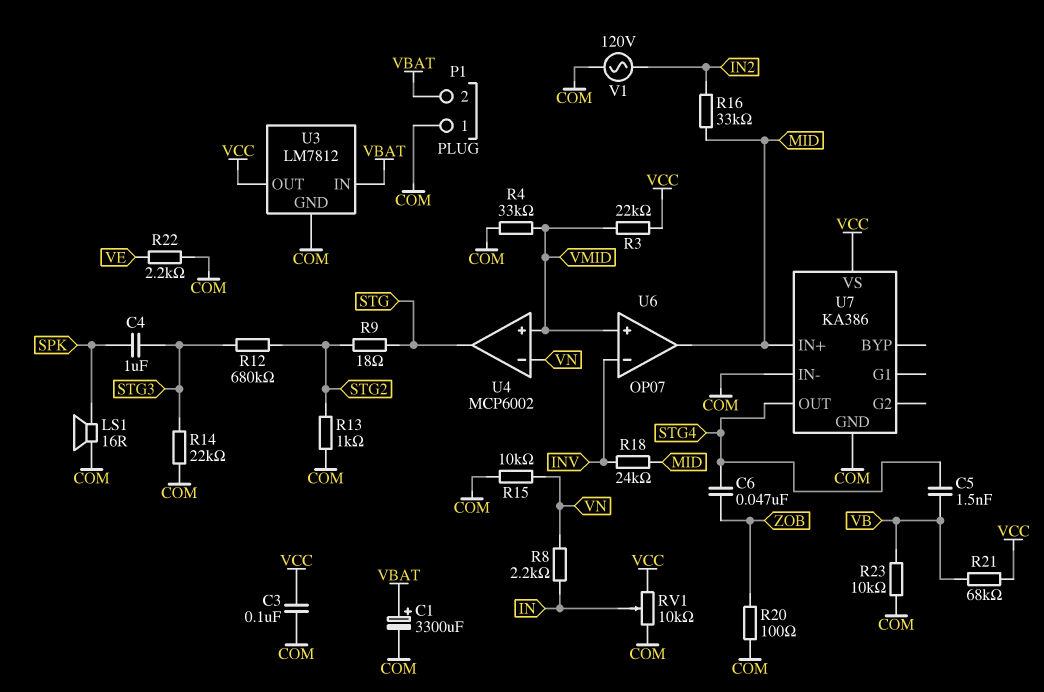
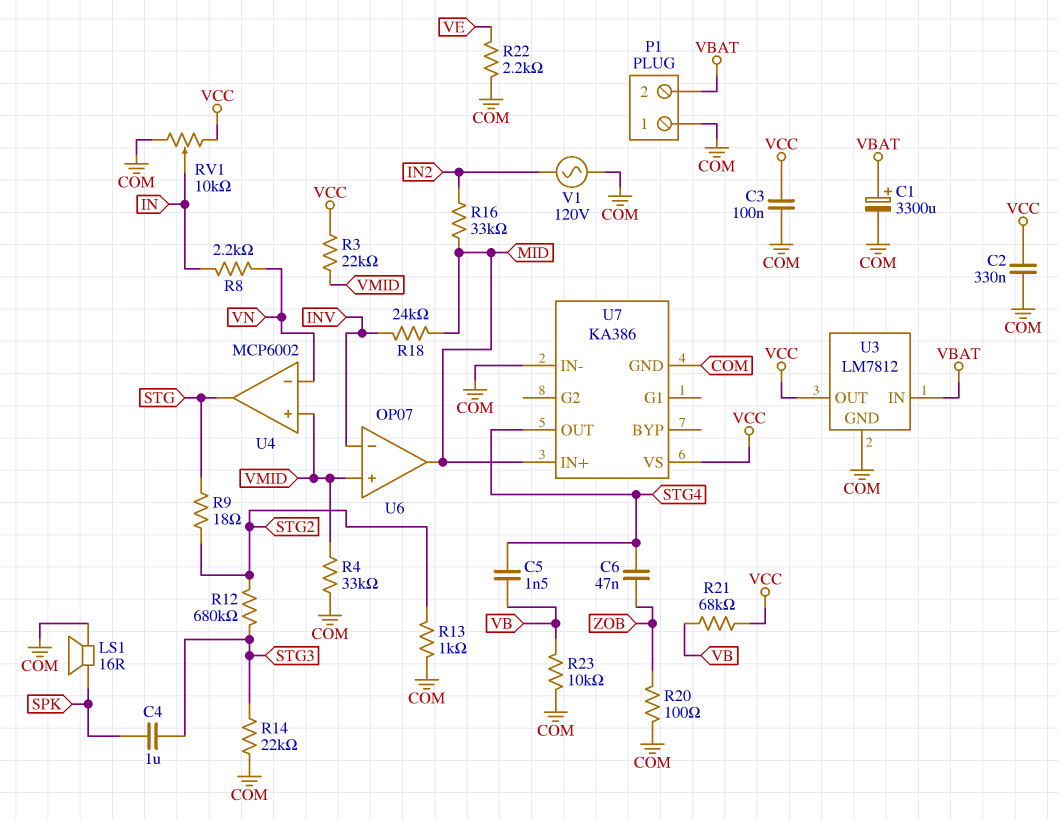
C2: none -> 330nF (COM, VCC)
R15: 10k (COM, VN) -> none

